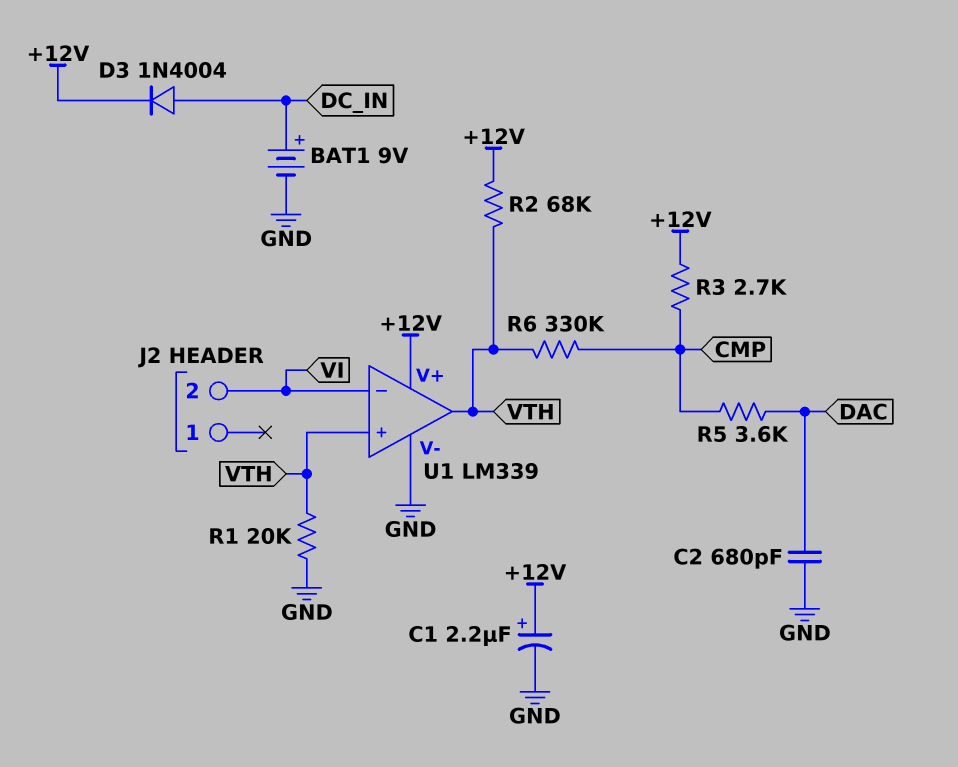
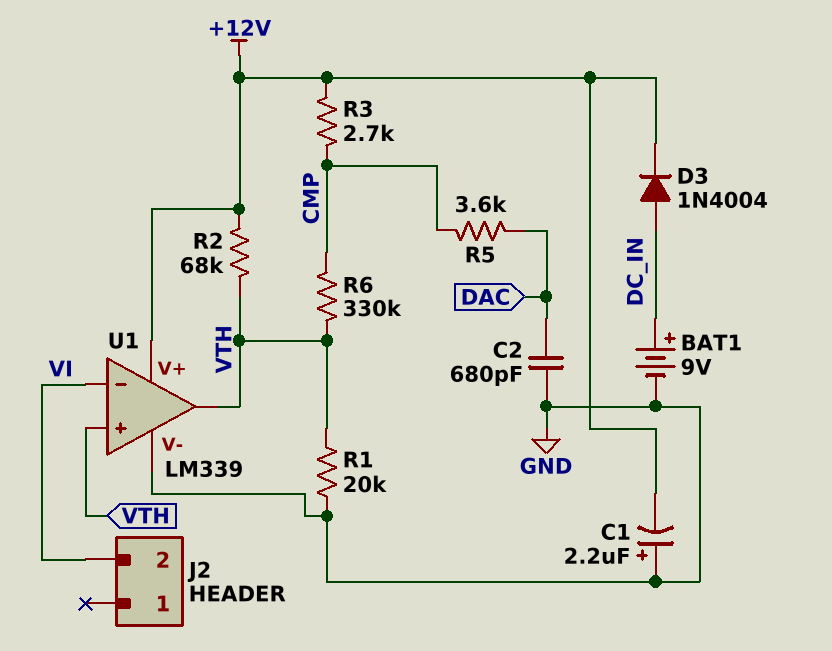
C1: 2.2uF (plus +12V, minus GND) -> 2.2uF (plus GND, minus +12V)

